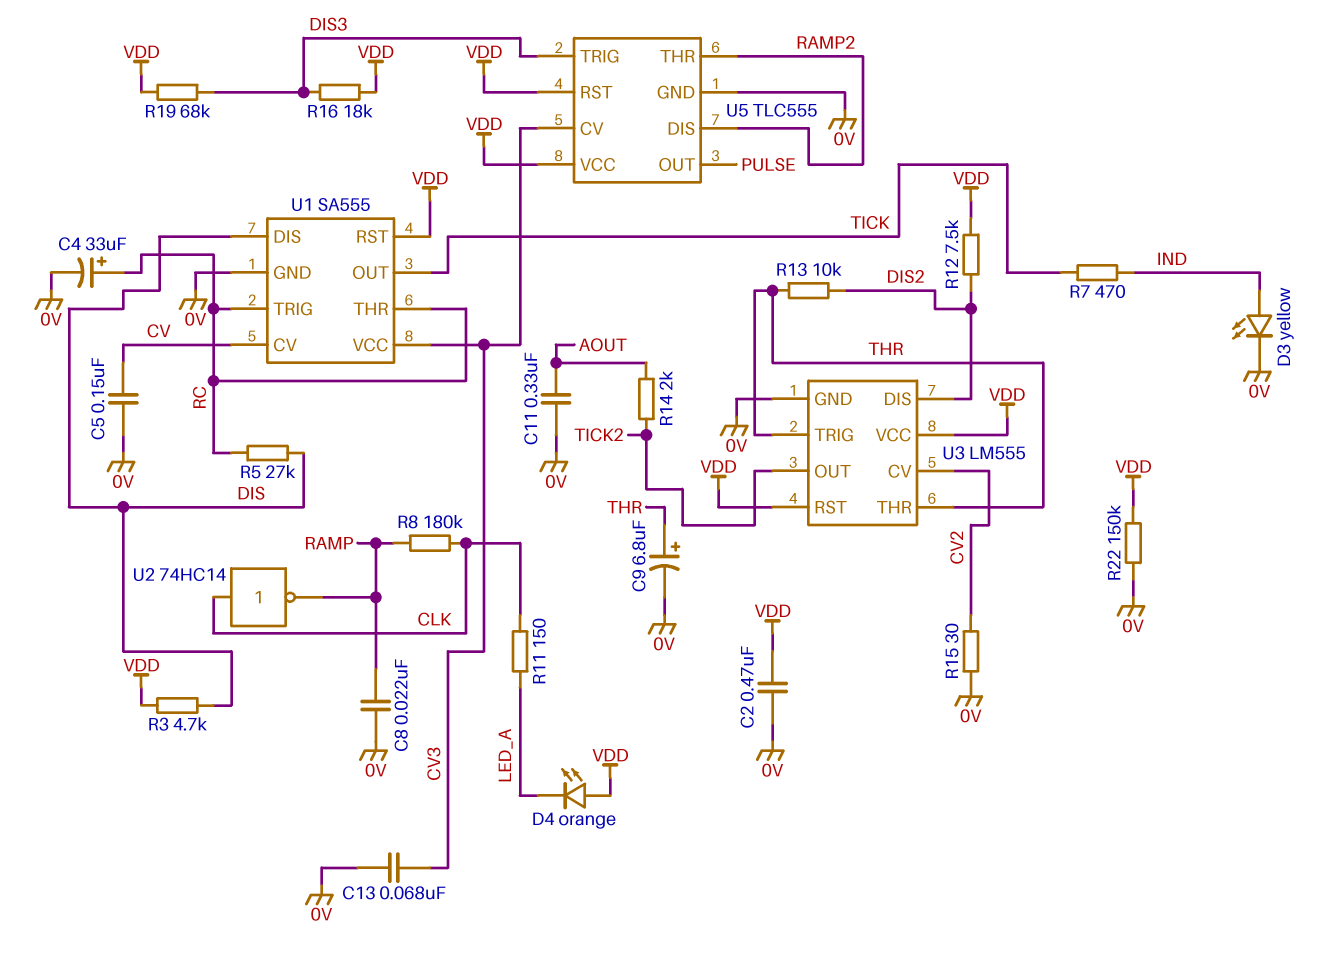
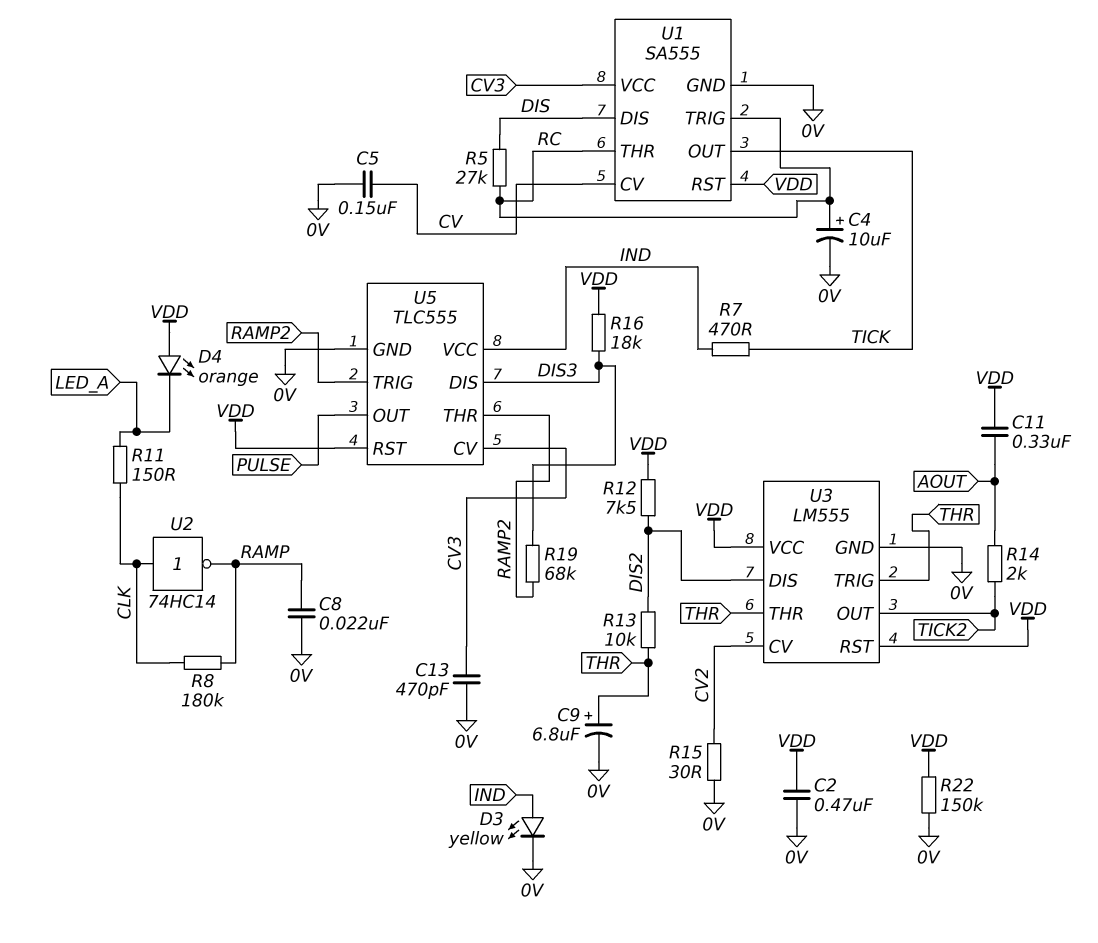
C4: 33uF (plus RC, minus 0V) -> 10uF (plus RC, minus 0V)
C11: 330nF (0V, AOUT) -> 330nF (AOUT, VDD)
C13: 68nF (0V, CV3) -> 470pF (0V, CV3)
R3: 4.7k (DIS, VDD) -> none
R19: 68k (DIS3, VDD) -> 68k (DIS3, RAMP2)
U5 pin DIS: RAMP2 -> DIS3
U5 pin TRIG: DIS3 -> RAMP2
U5 pin VCC: VDD -> IND

